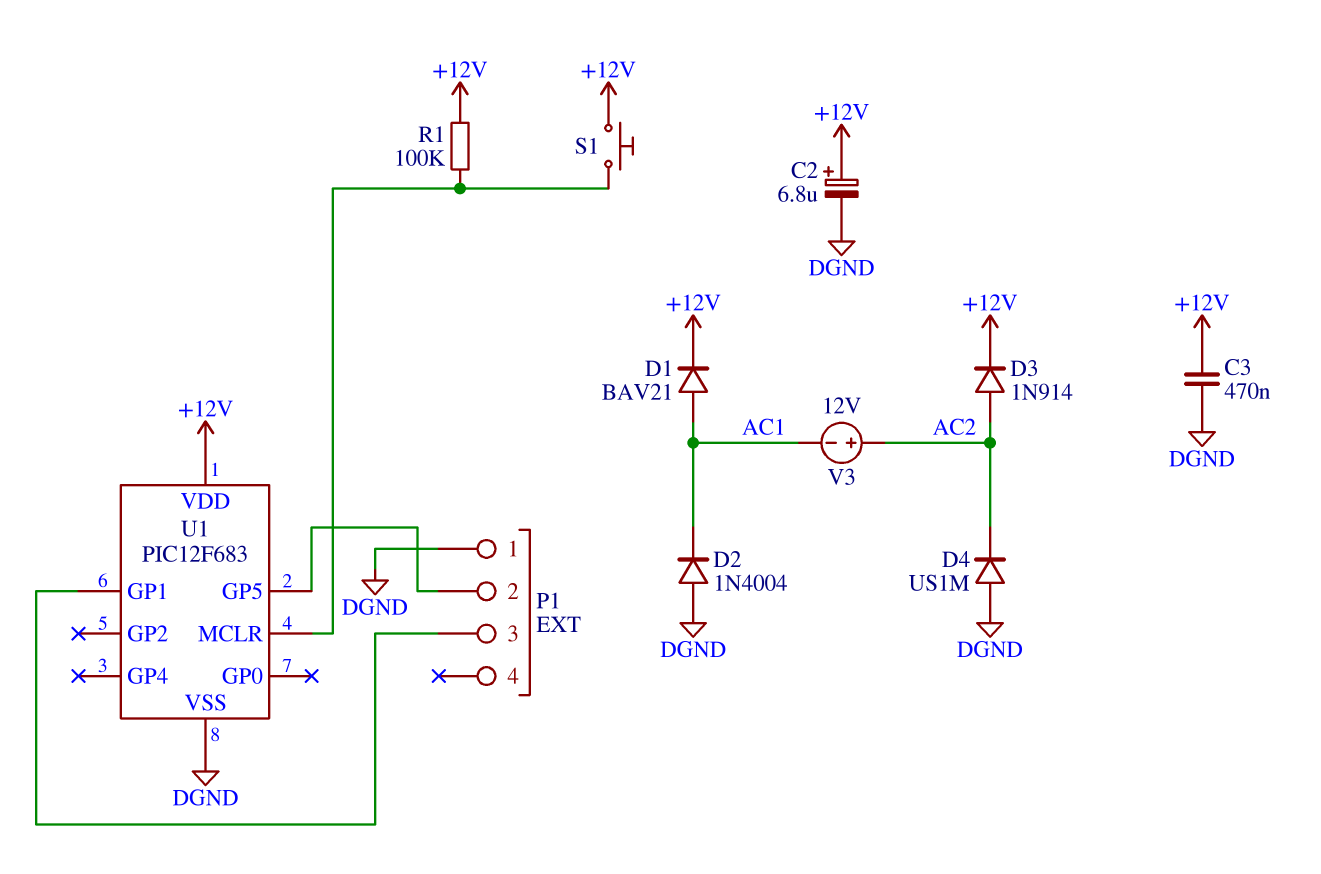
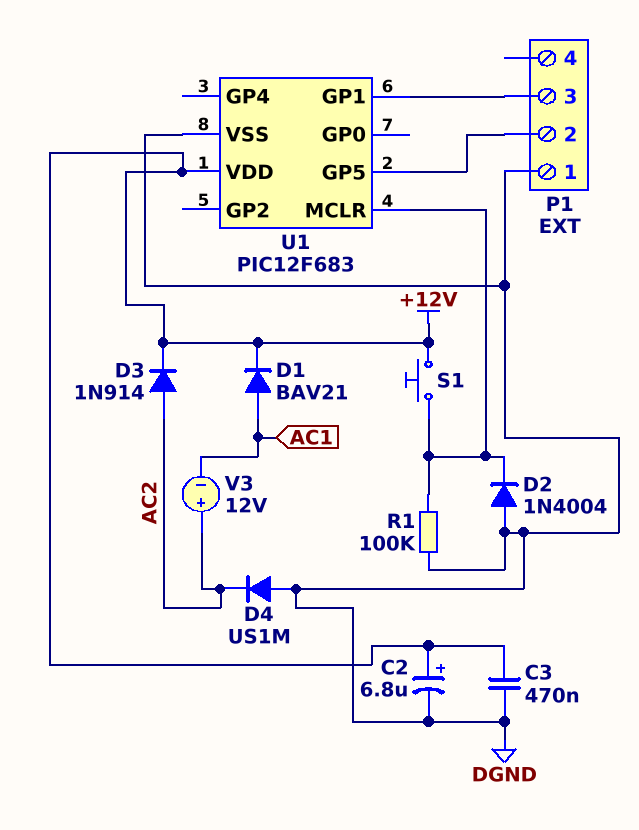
D2: diode 1N4004 (A DGND, K AC1) -> diode 1N4004 (A DGND, K U1/MCLR)
R1: 100k (+12V, U1/MCLR) -> 100k (DGND, U1/MCLR)

